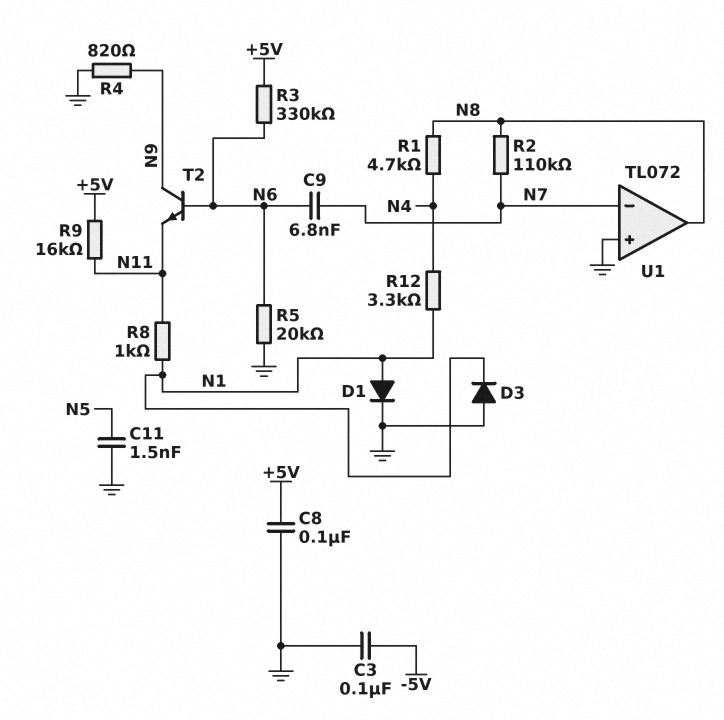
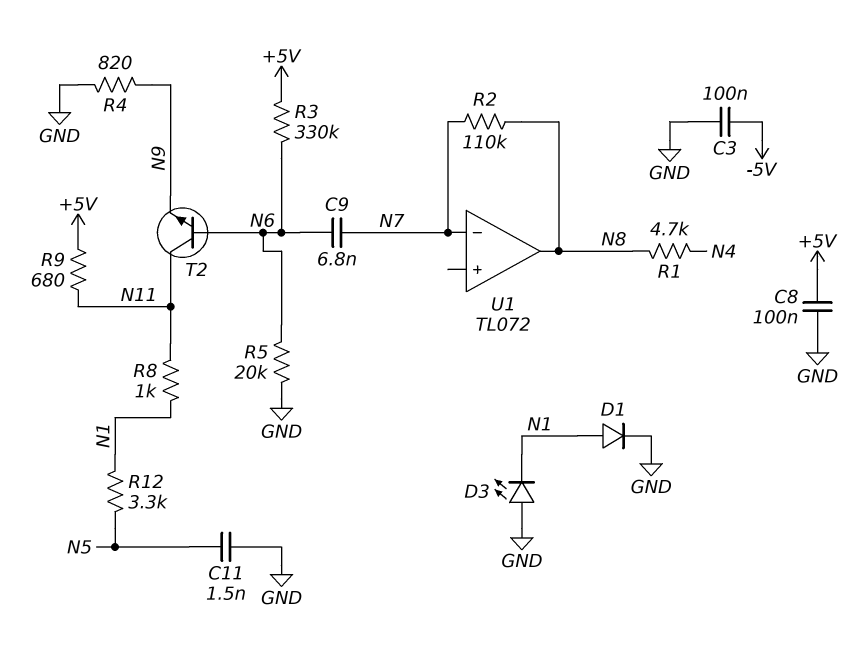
D3: diode (A GND, K N1) -> LED (A GND, K N1)
R9: 16k (+5V, N11) -> 680 (+5V, N11)
R12: 3.3k (N1, N4) -> 3.3k (N1, N5)
T2: NPN (B N6, C N9, E N11) -> NPN (B N6, C N11, E N9)
U1 pin in+: GND -> none

